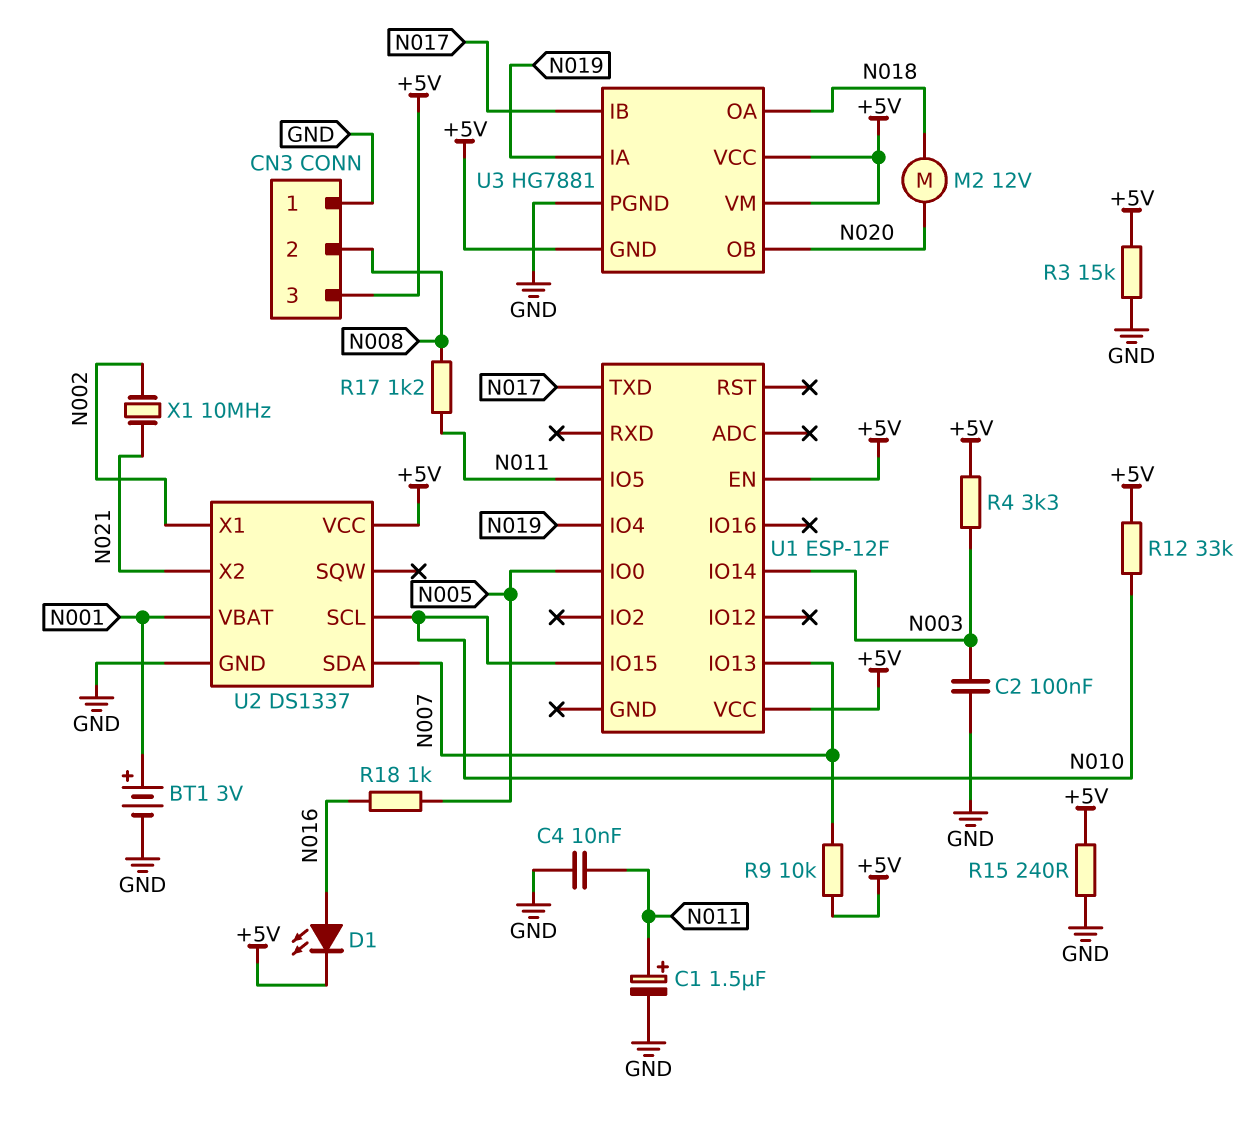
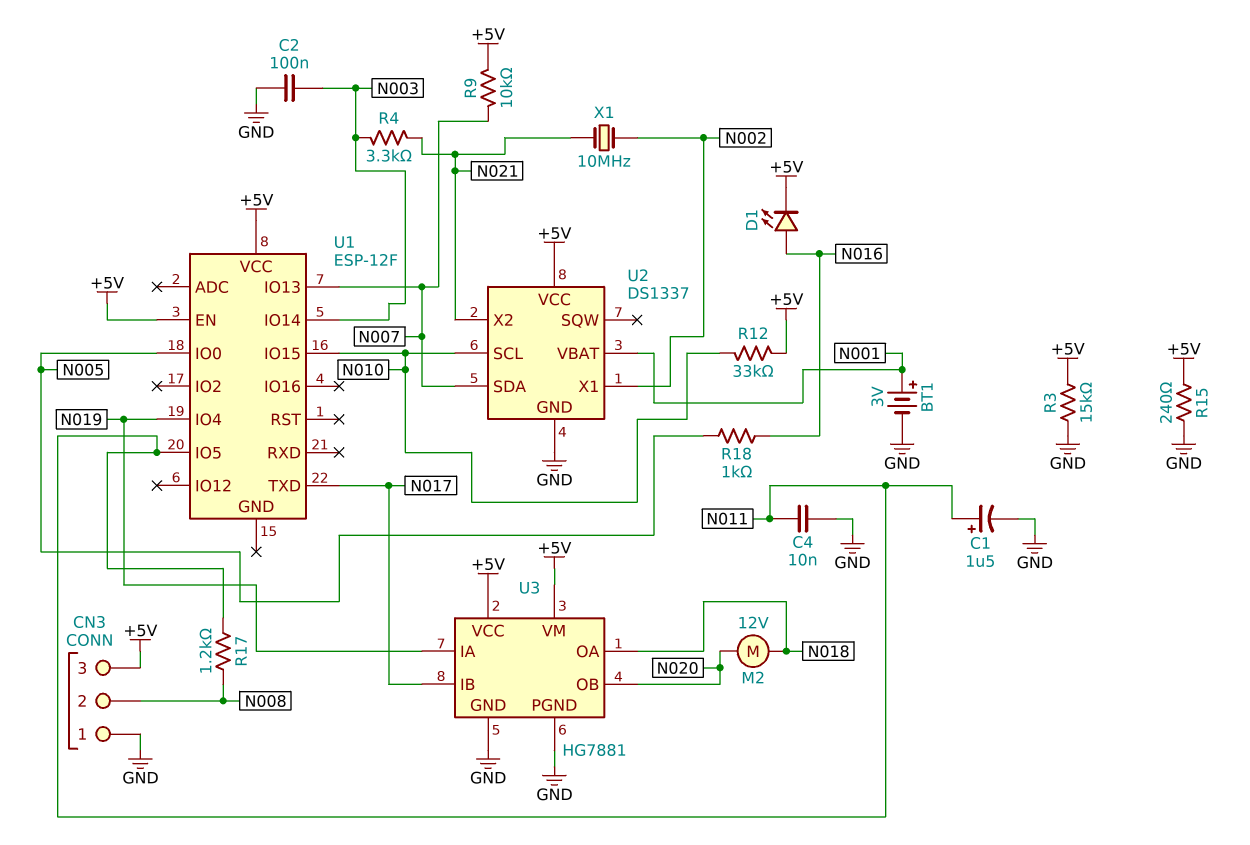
R4: 3.3k (+5V, N003) -> 3.3k (N003, N021)
U3 pin GND: +5V -> GND

